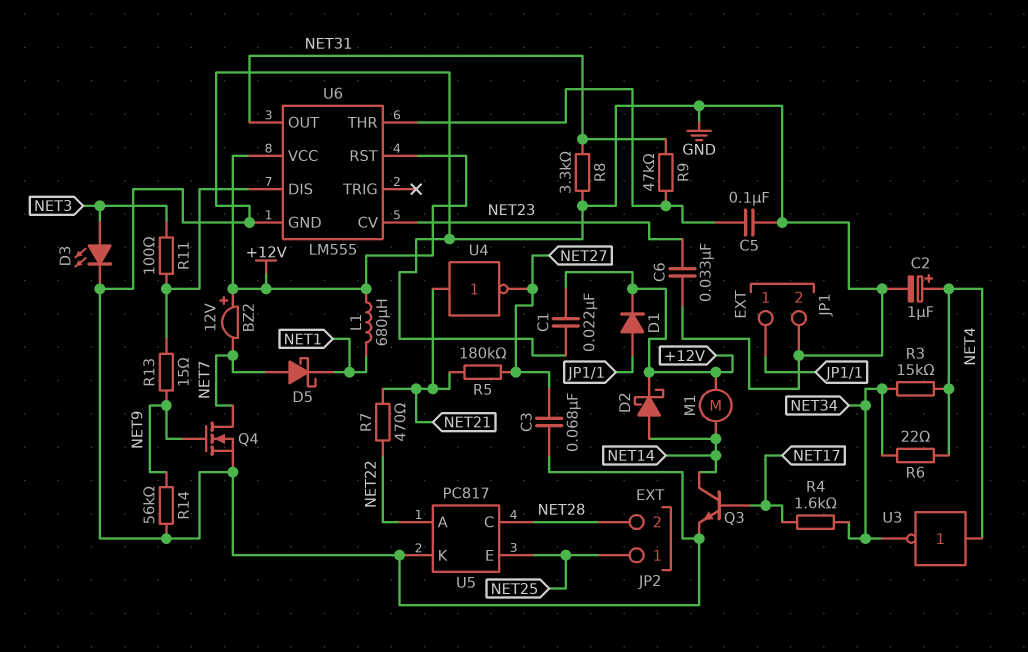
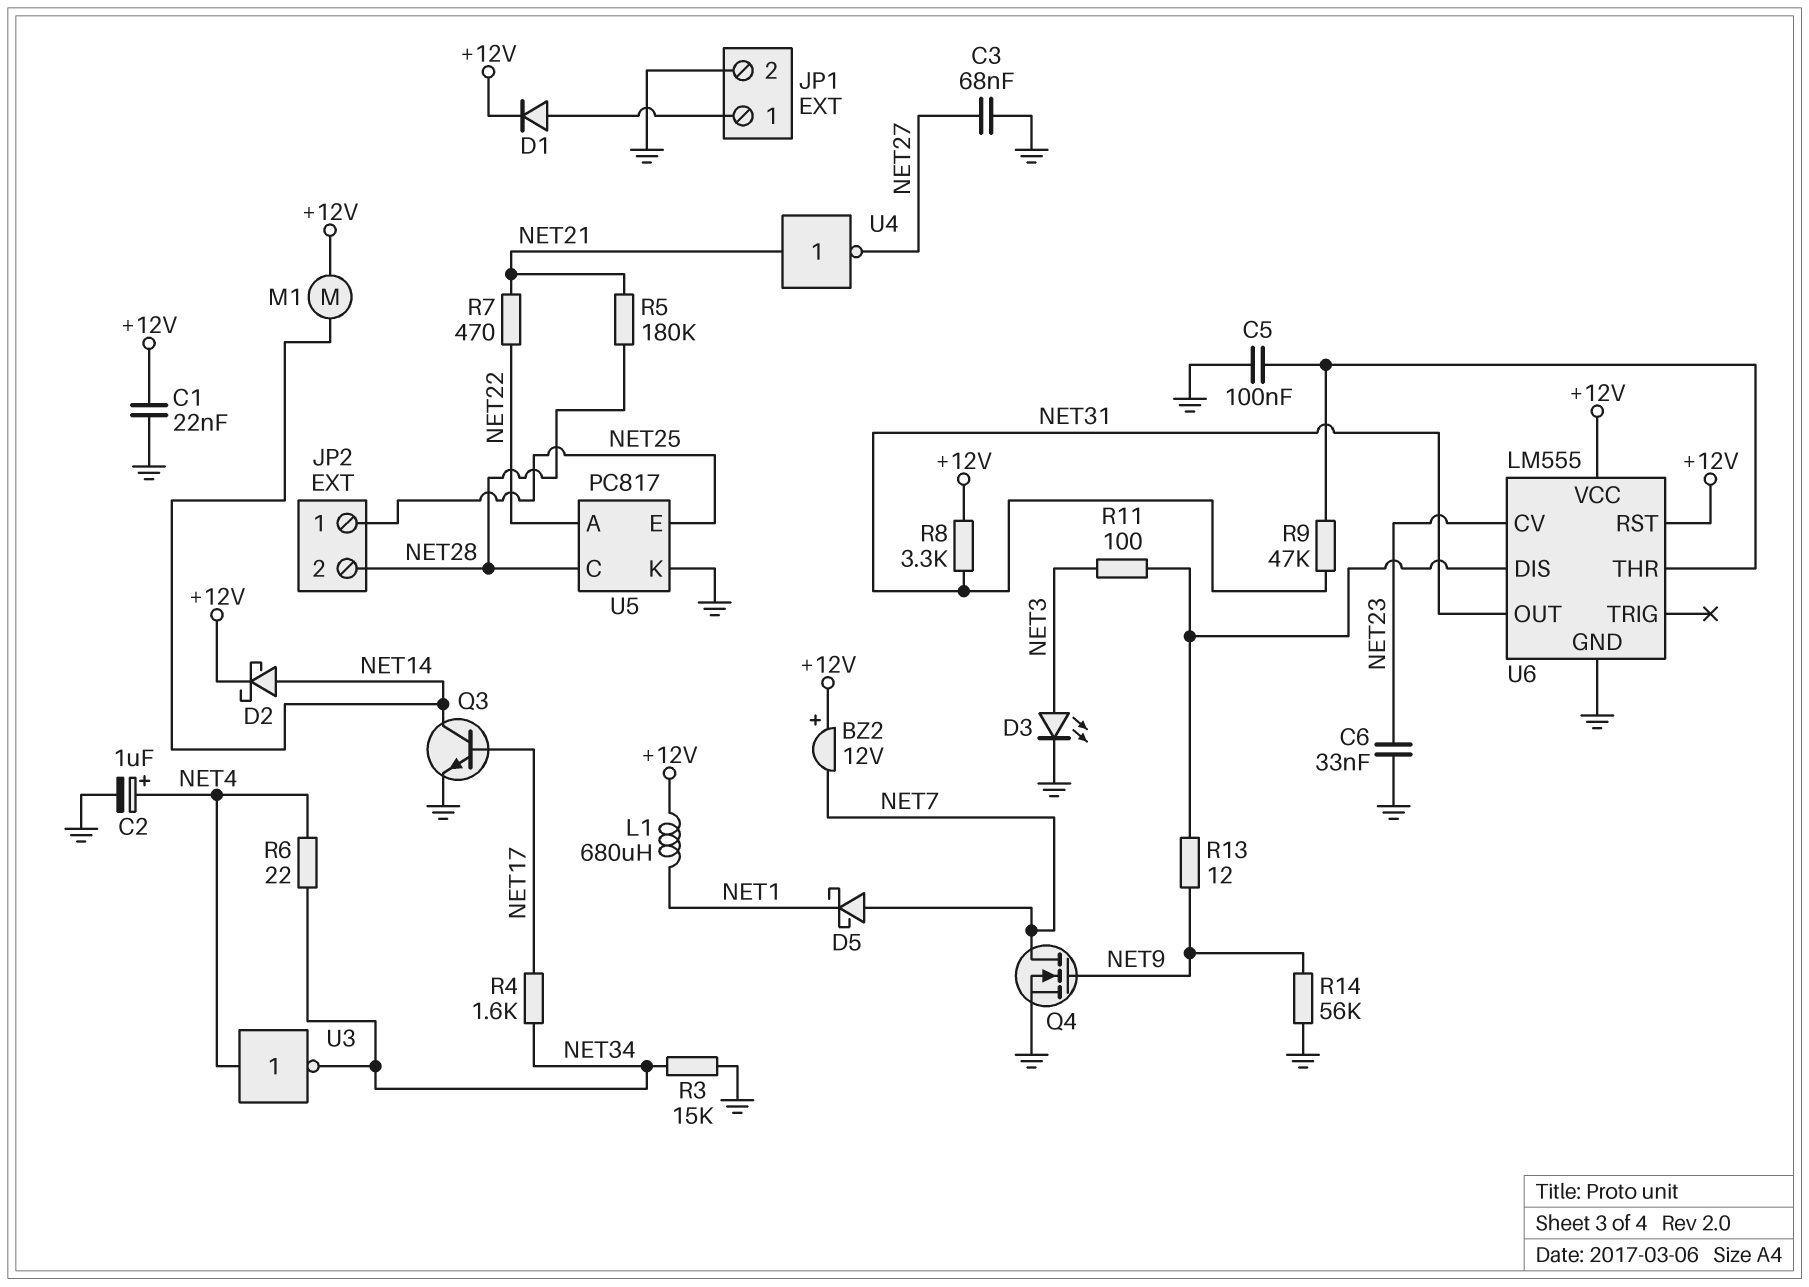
R3: 15k (NET4, NET34) -> 15k (GND, NET34)
R5: 180k (NET21, NET27) -> 180k (NET21, NET28)
R8: 3.3k (GND, NET31) -> 3.3k (+12V, NET31)
R13: 15 (NET9, U6/DIS) -> 12 (NET9, U6/DIS)

